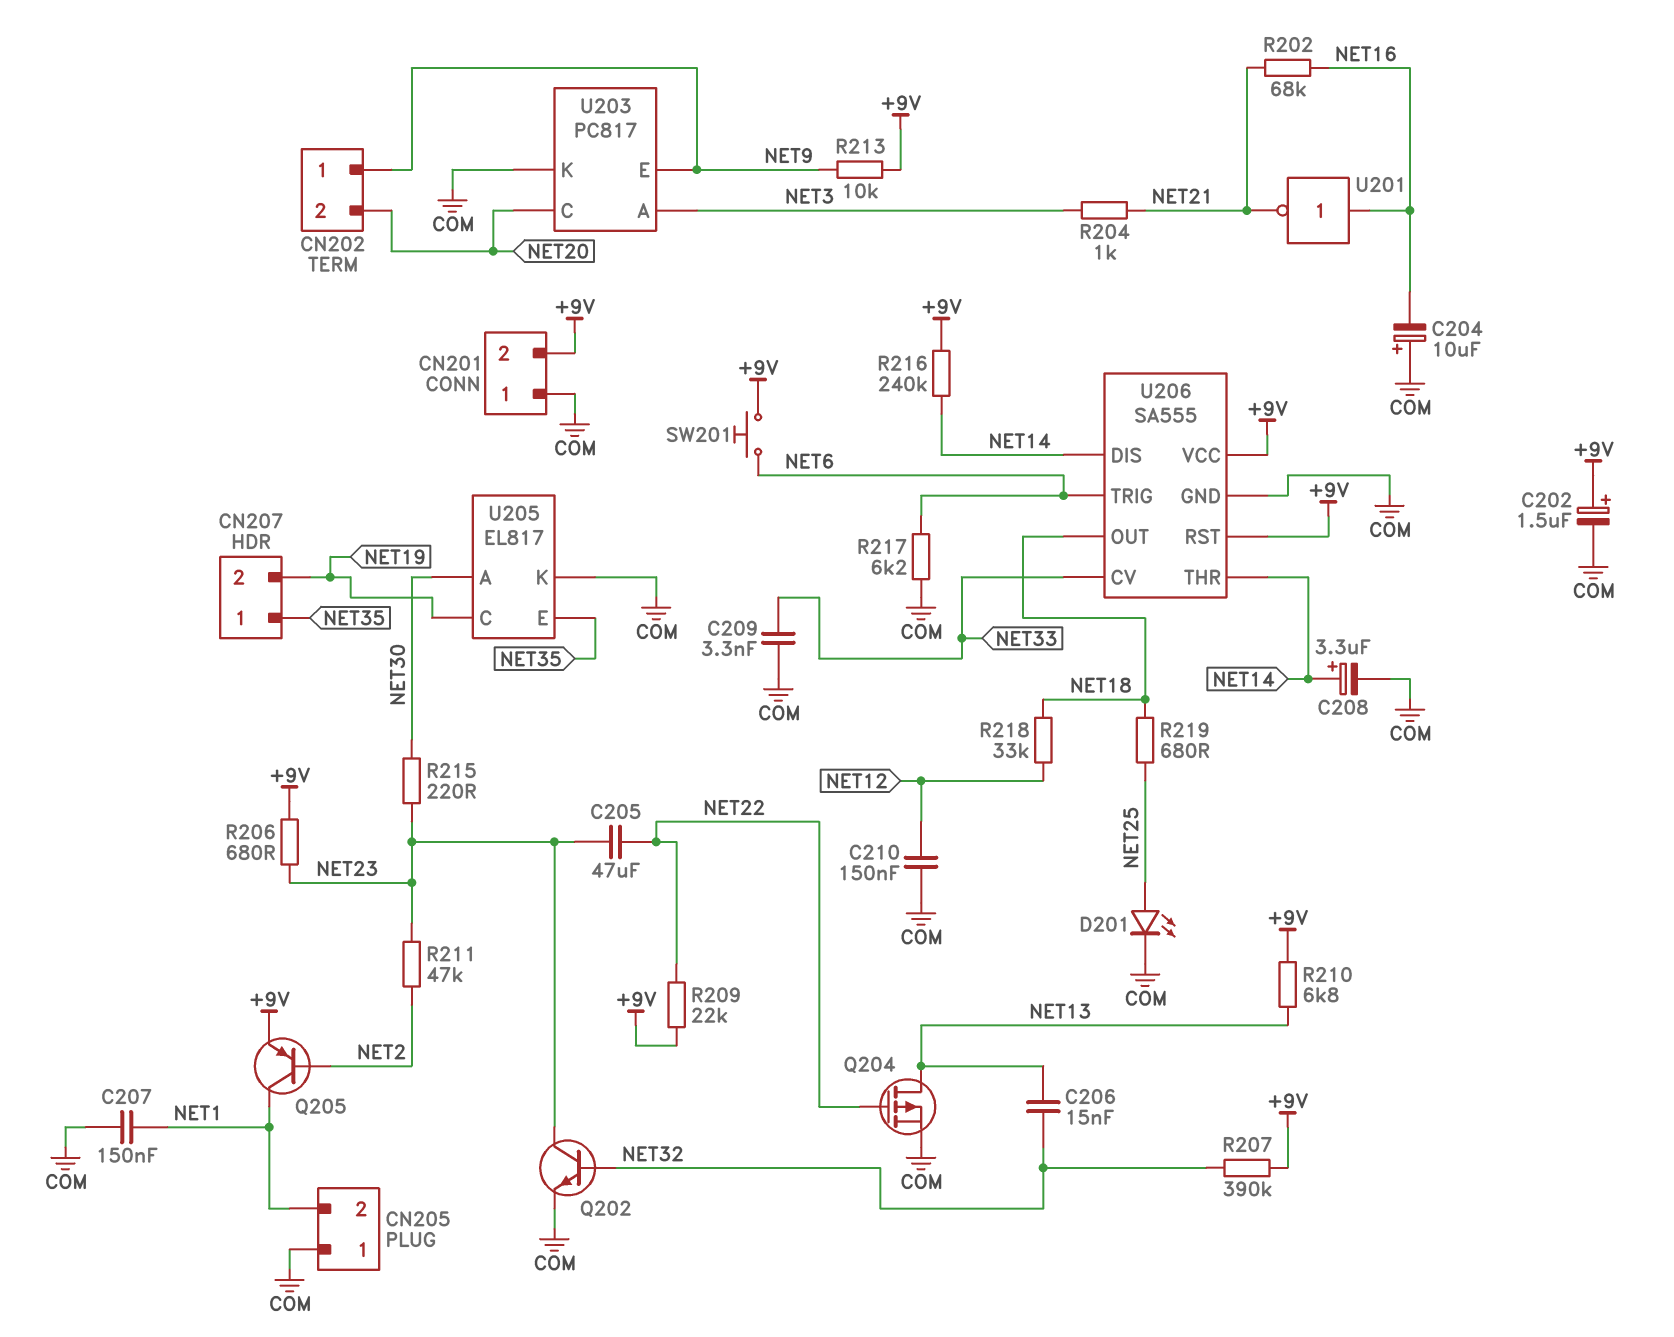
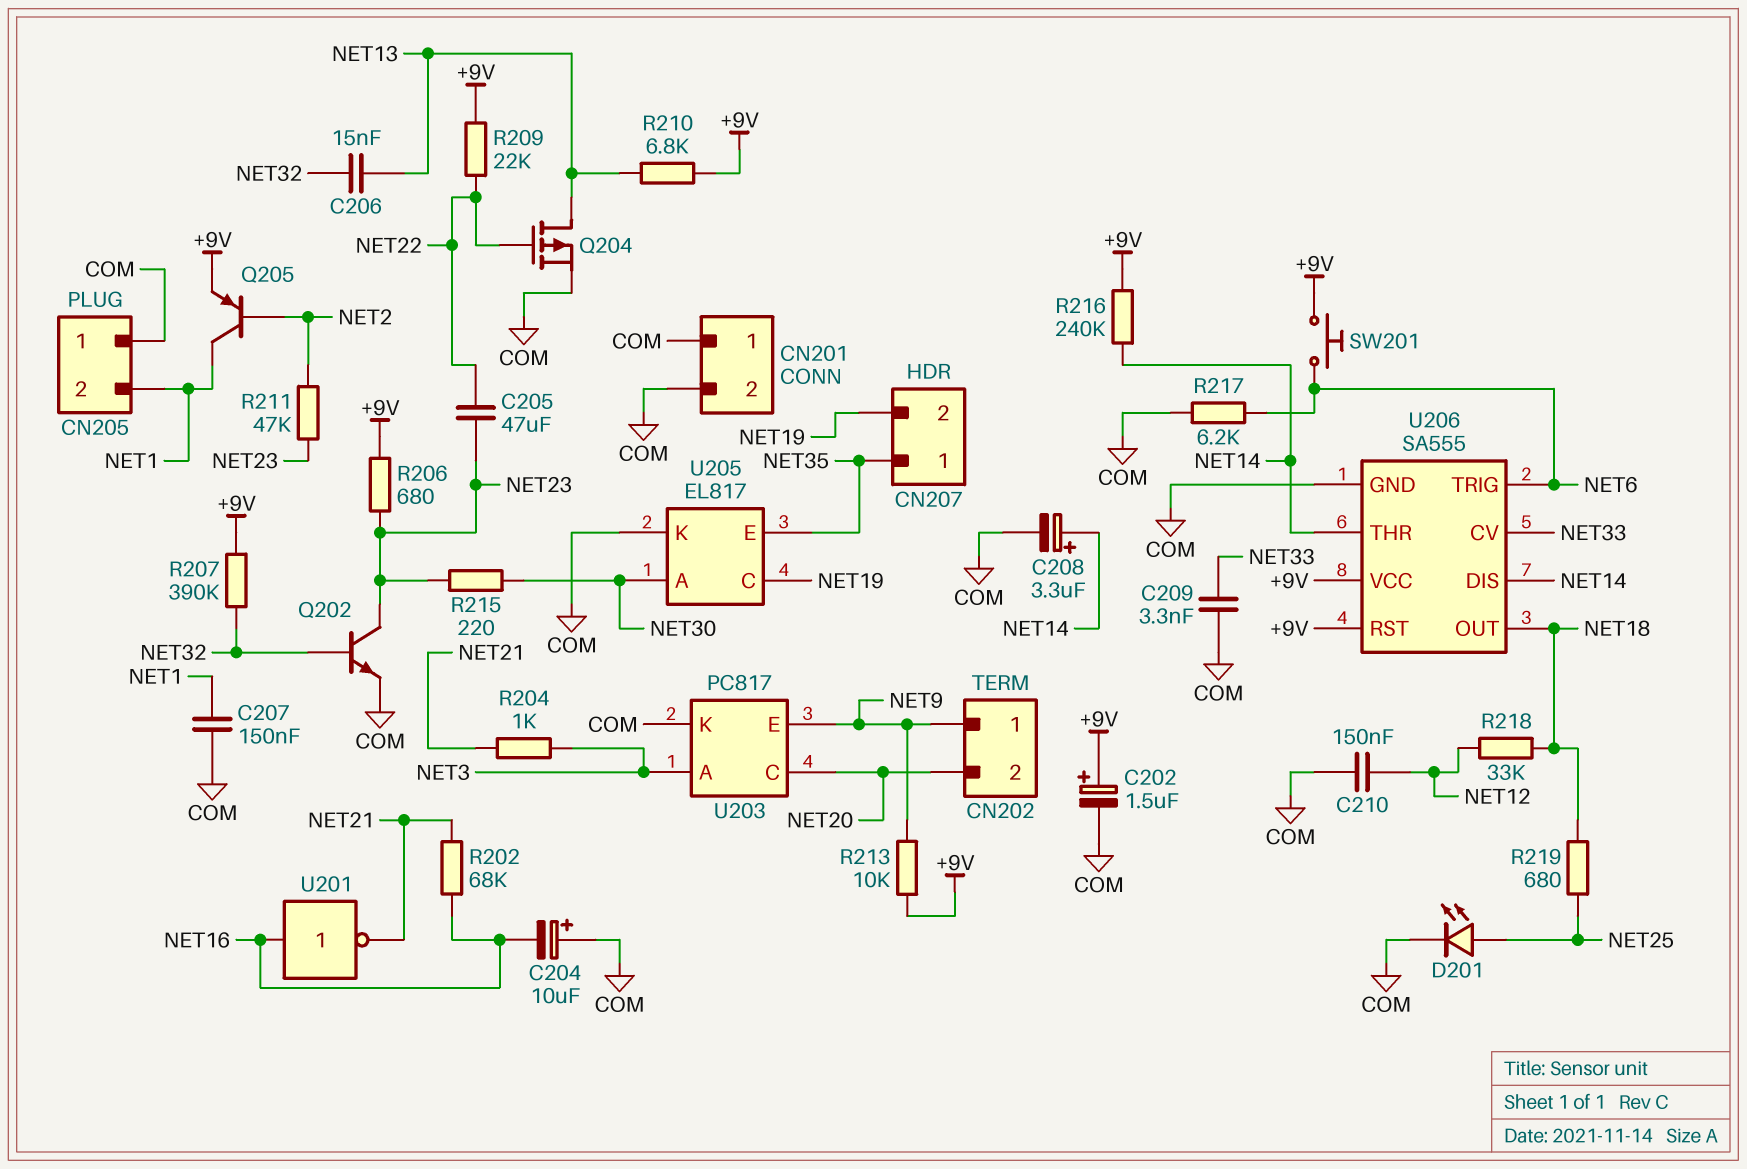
CN201 pin 2: +9V -> COM

